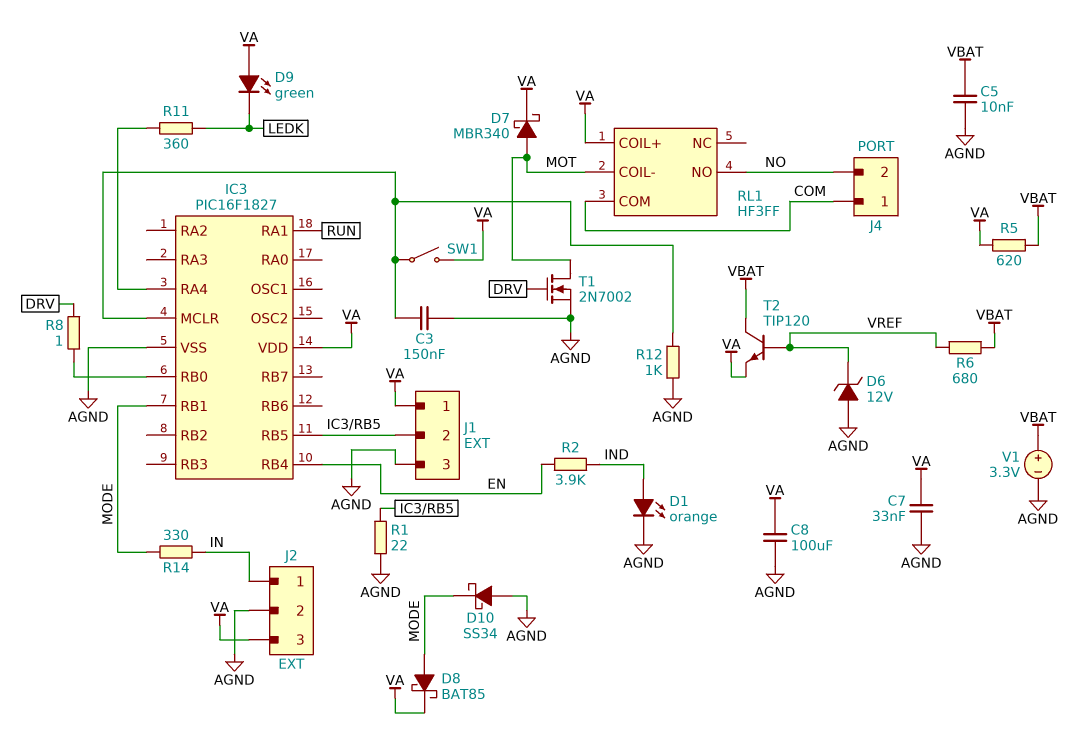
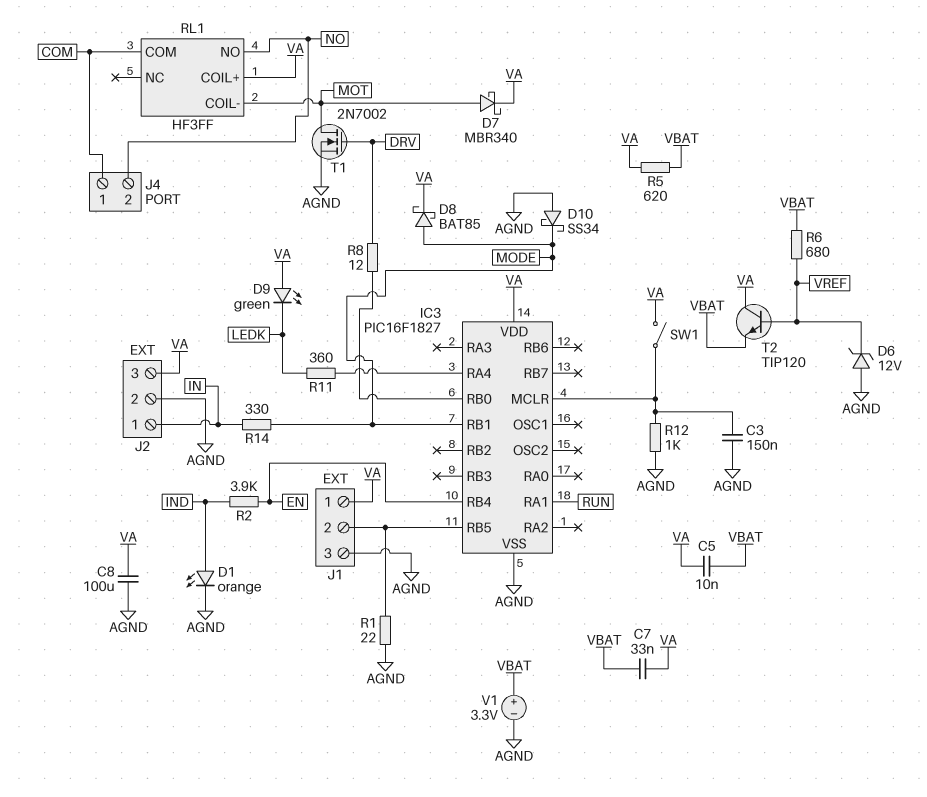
C5: 10nF (AGND, VBAT) -> 10nF (VA, VBAT)
C7: 33nF (AGND, VA) -> 33nF (VA, VBAT)
R8: 1 (DRV, IC3/RB0) -> 12 (DRV, IC3/RB0)
T2: NPN TIP120 (B VREF, C VBAT, E VA) -> NPN TIP120 (B VREF, C VA, E VBAT)

